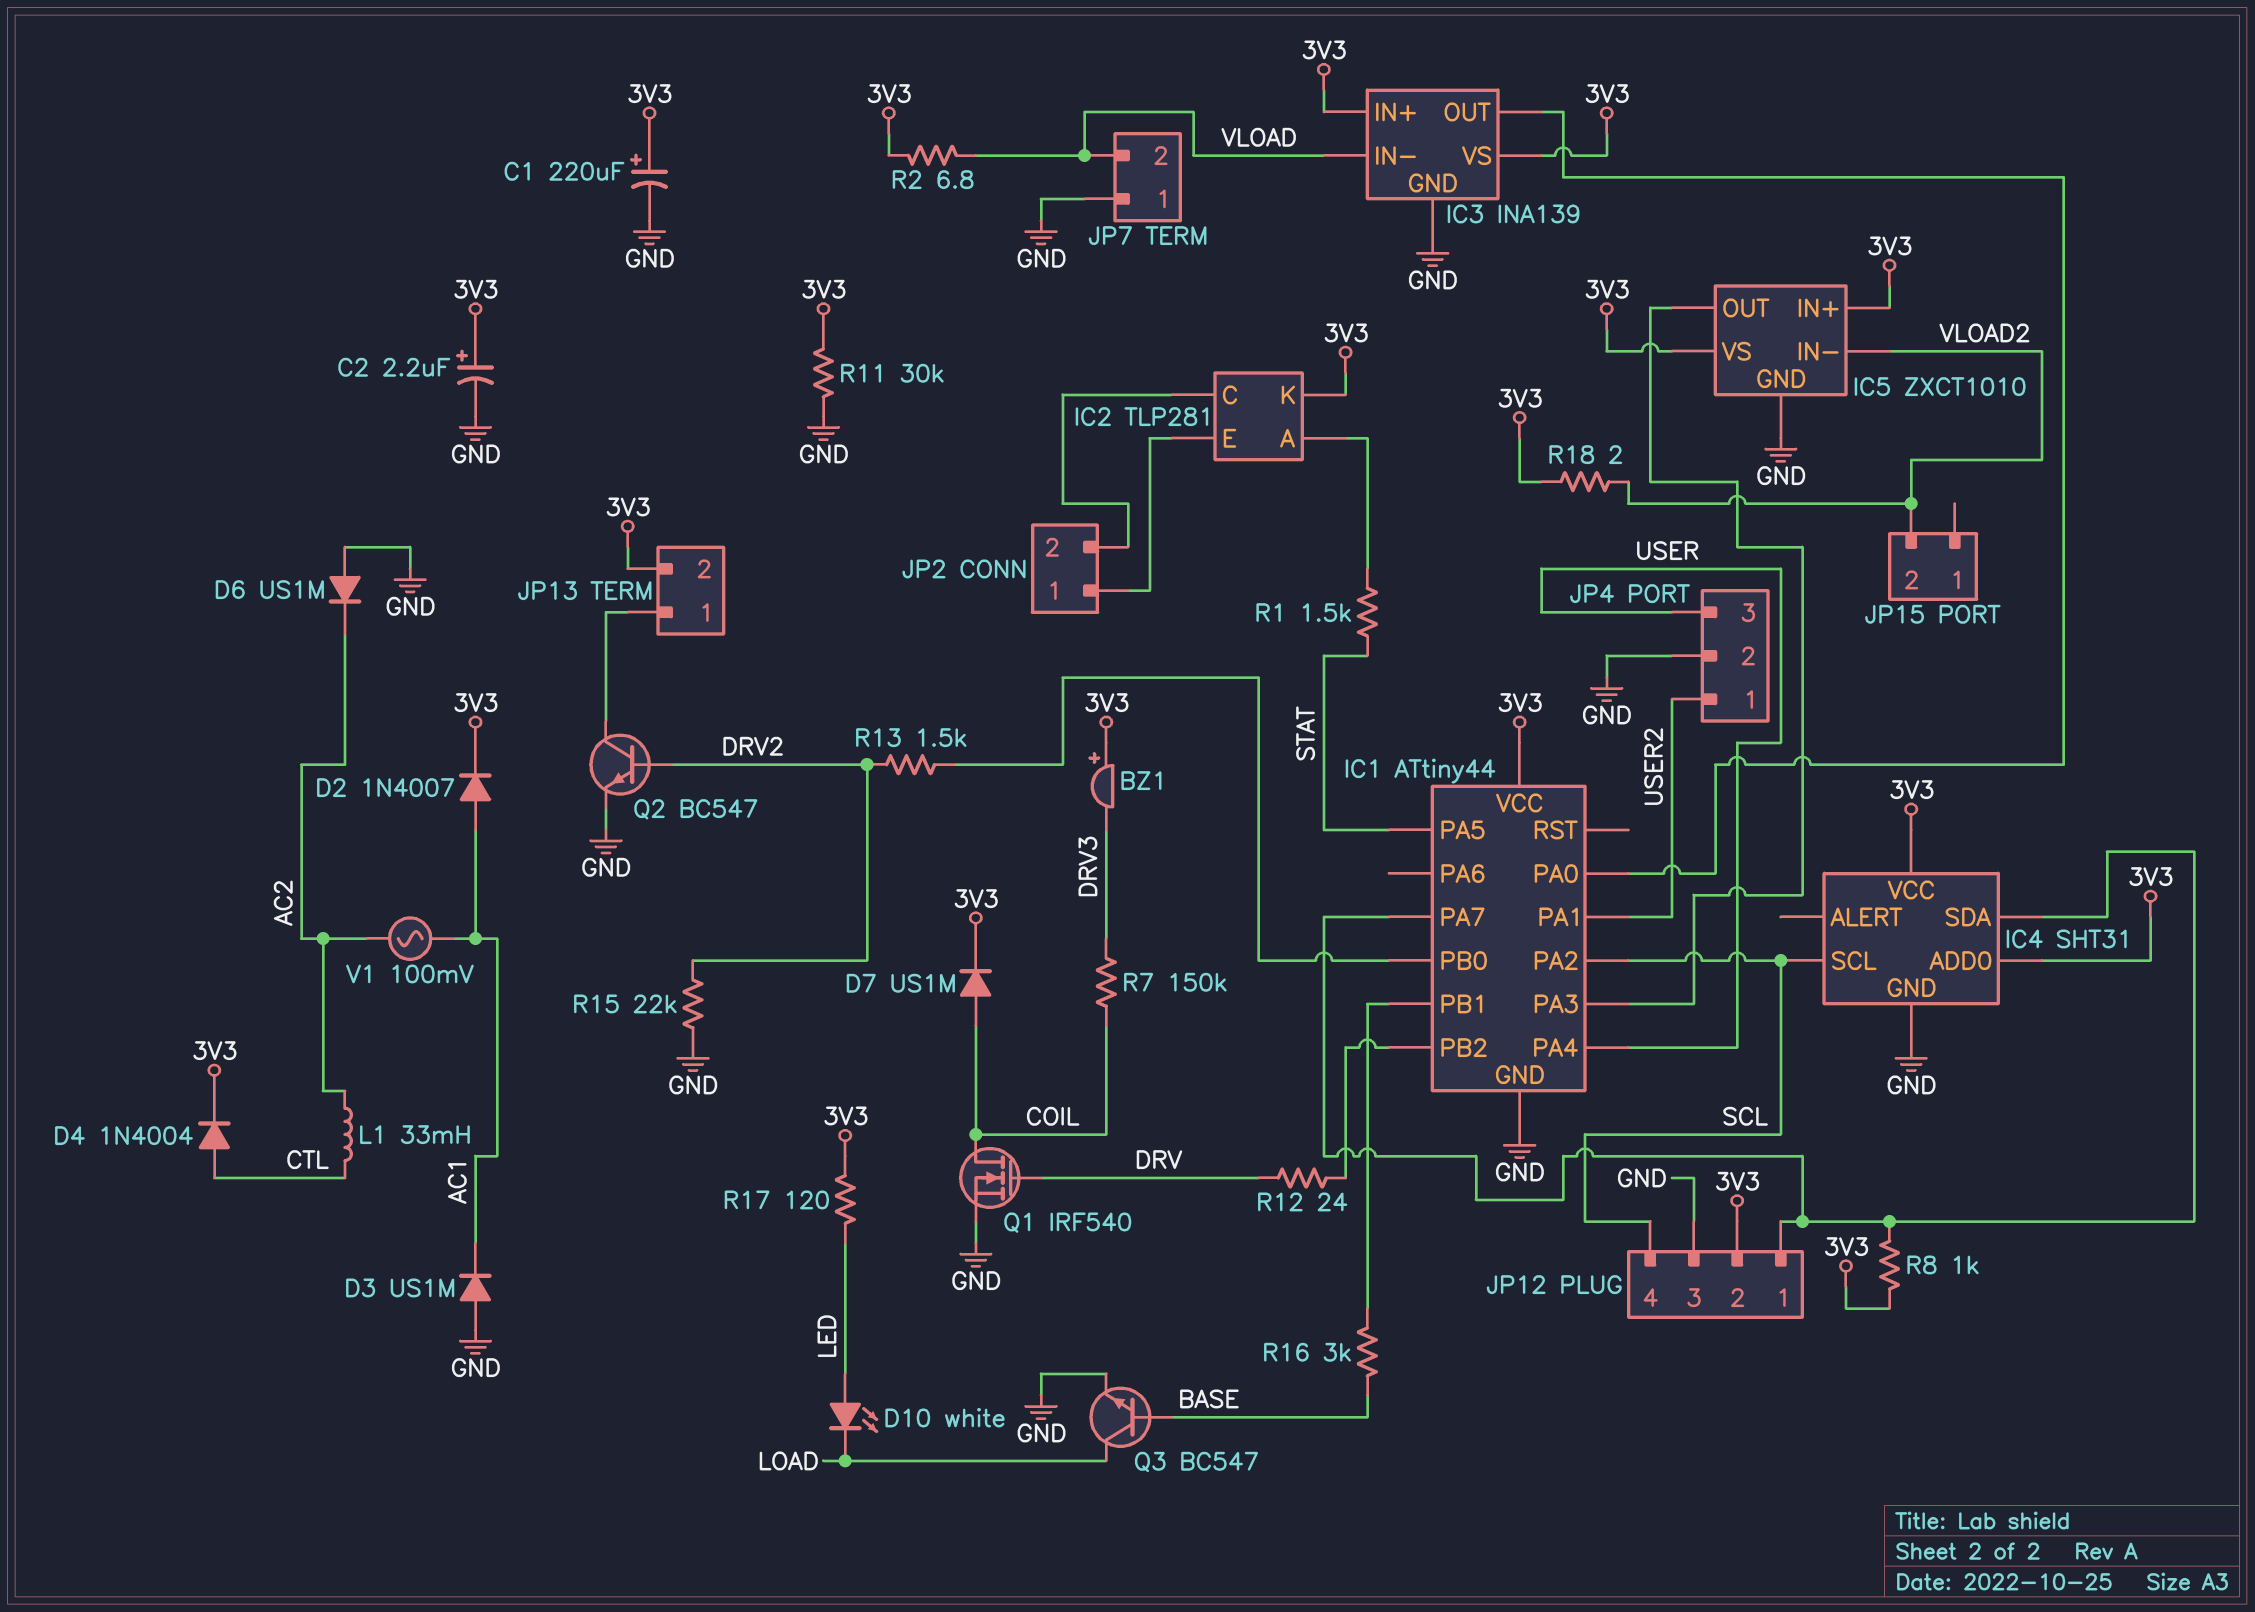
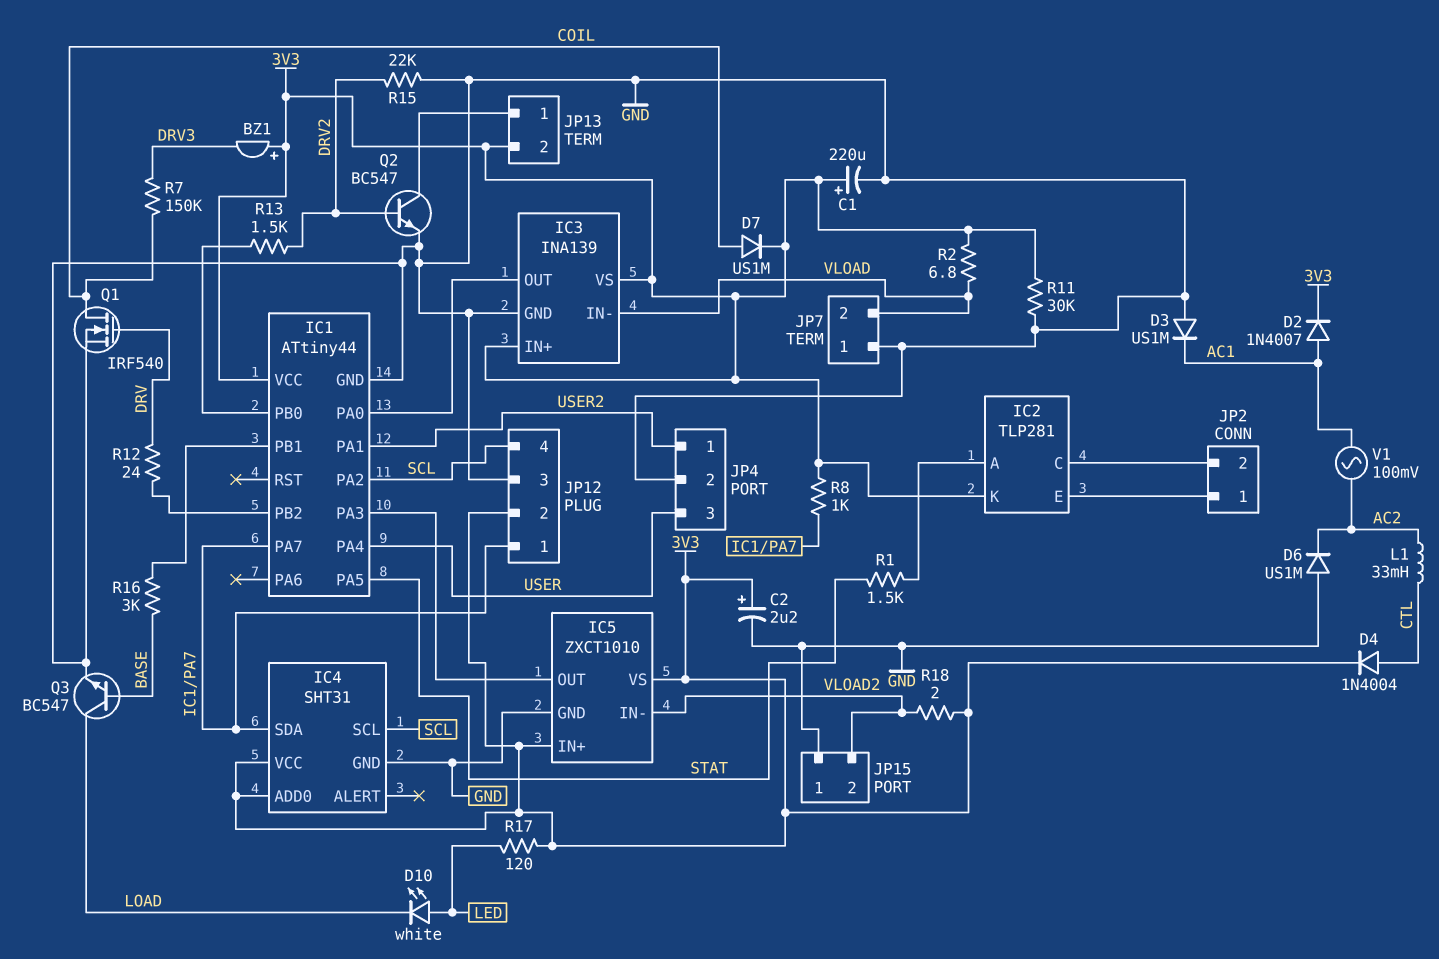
JP15 pin 1: none -> GND

